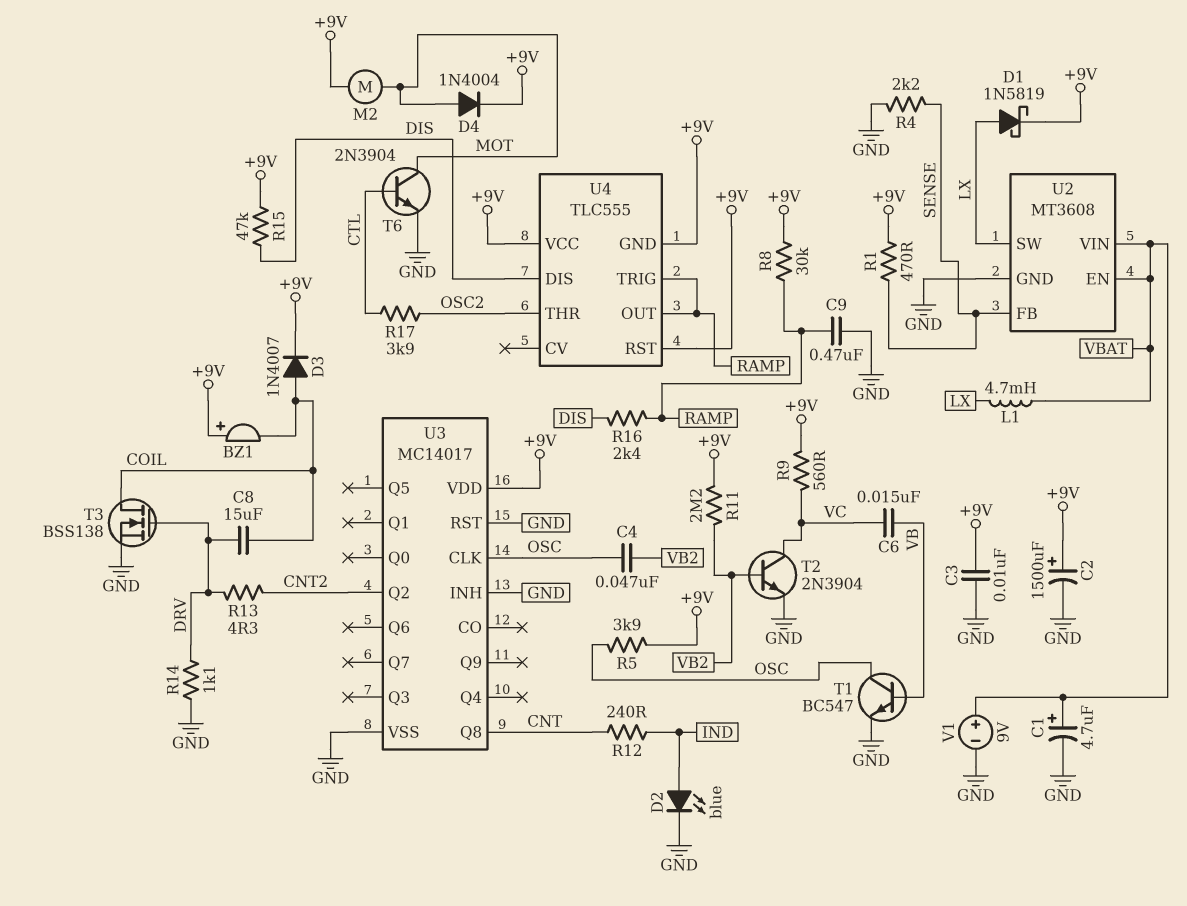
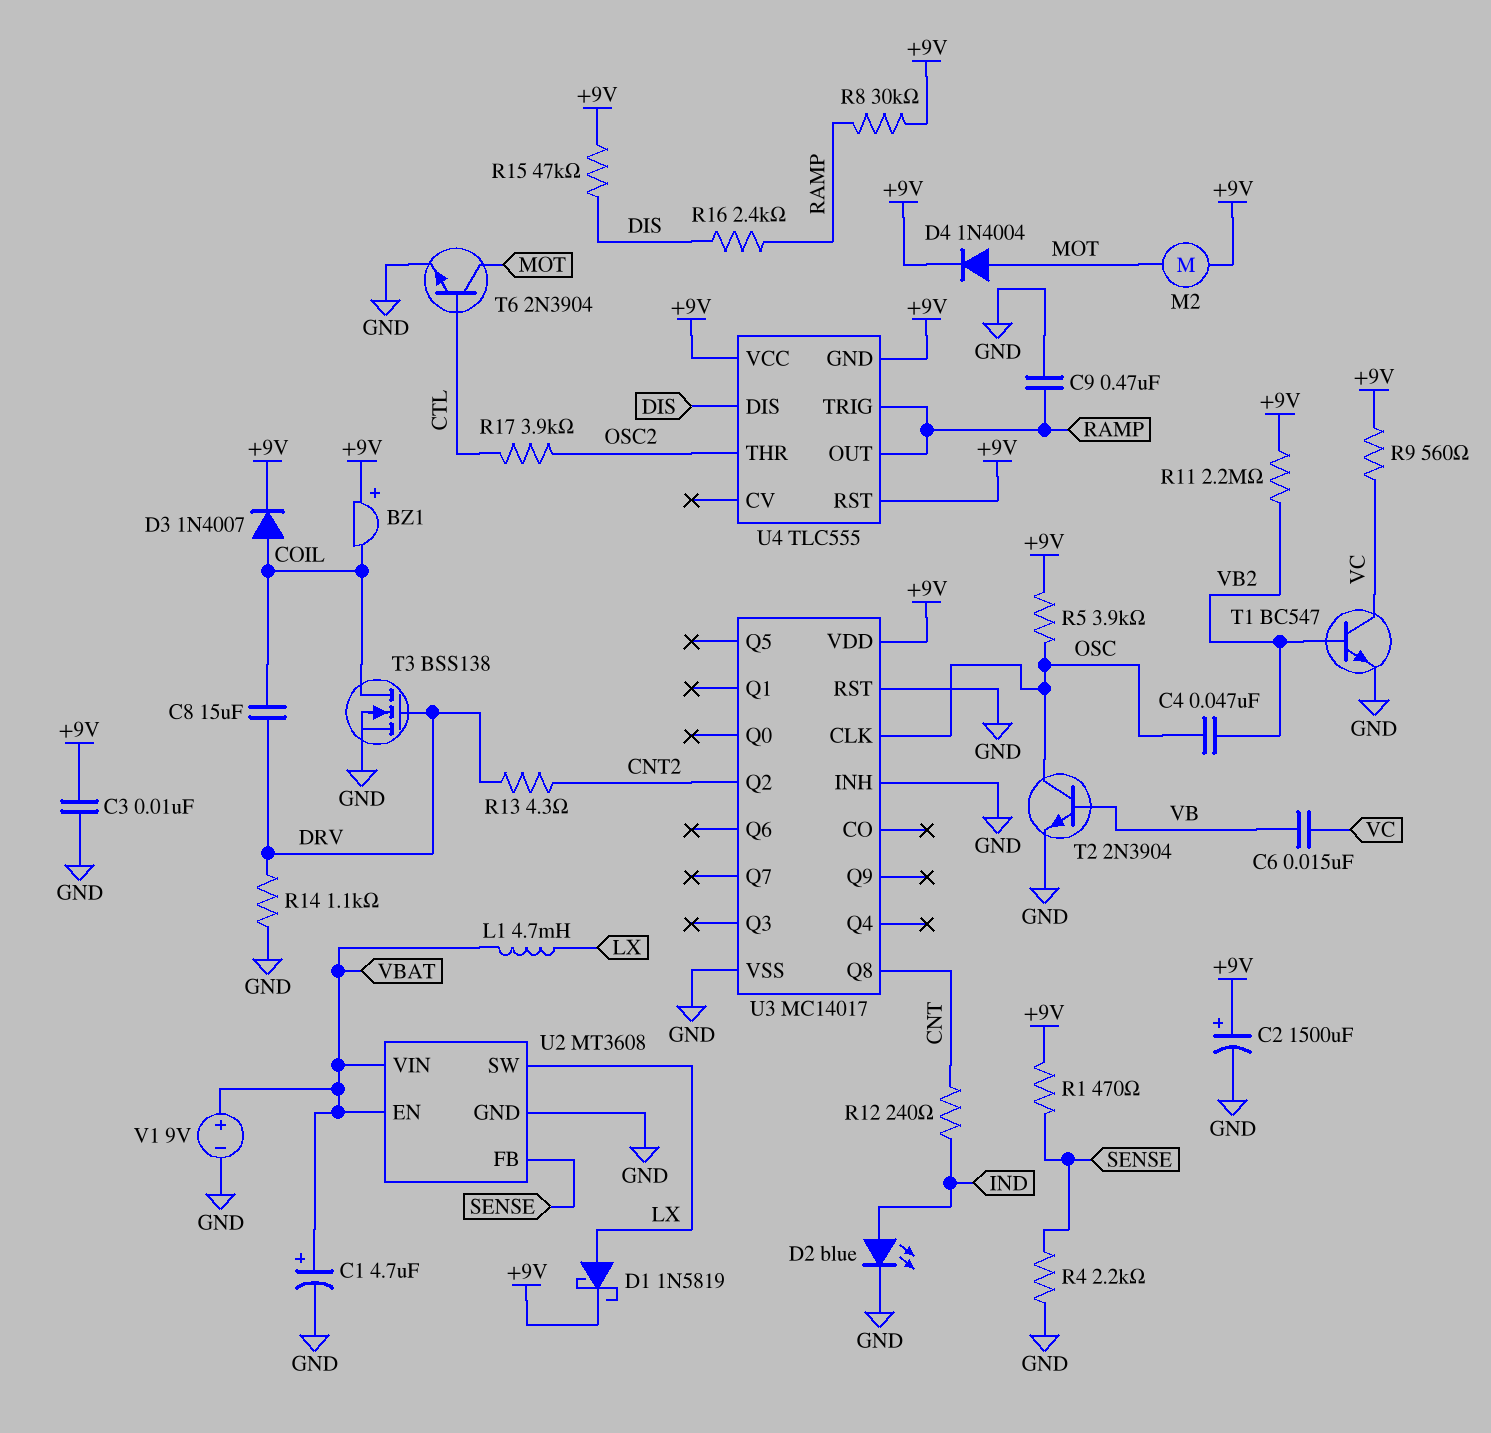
T1: NPN BC547 (B VB, C OSC, E GND) -> NPN BC547 (B VB2, C VC, E GND)
T2: NPN 2N3904 (B VB2, C VC, E GND) -> NPN 2N3904 (B VB, C OSC, E GND)

